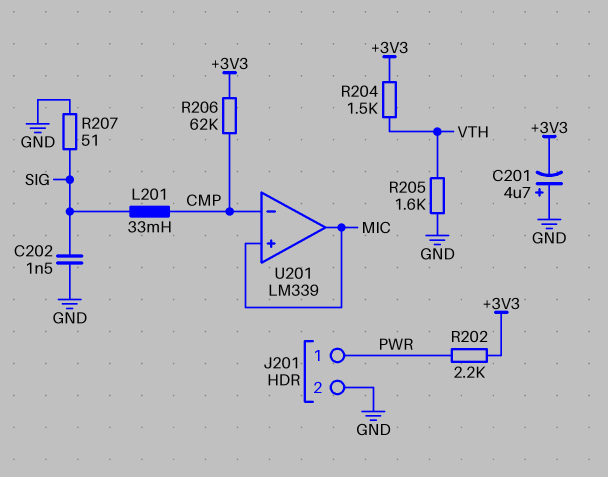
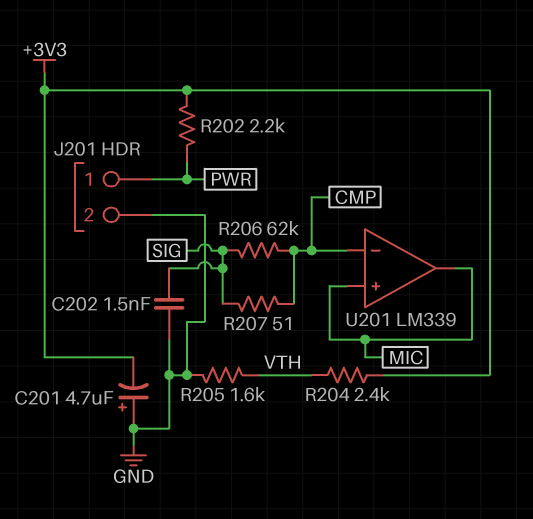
L201: 33mH (CMP, SIG) -> none
R204: 1.5k (+3V3, VTH) -> 2.4k (+3V3, VTH)
R206: 62k (+3V3, CMP) -> 62k (CMP, SIG)
R207: 51 (GND, SIG) -> 51 (CMP, SIG)

